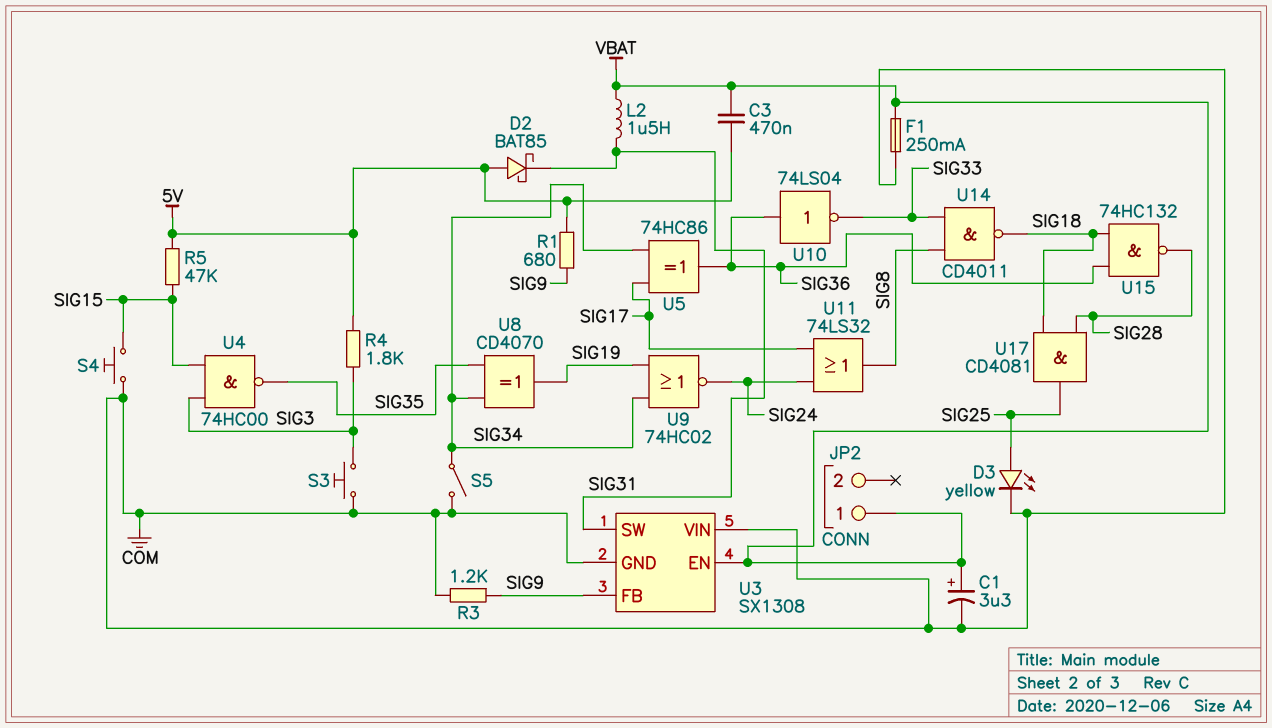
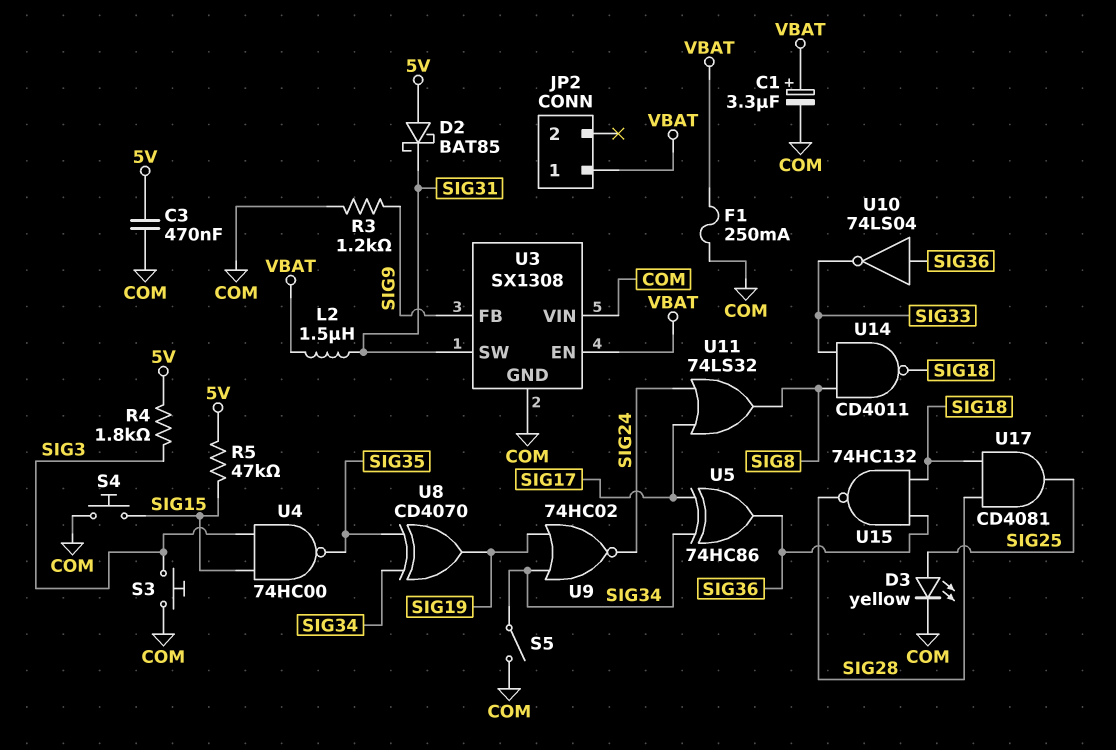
C3: 470nF (5V, VBAT) -> 470nF (5V, COM)
R1: 680 (5V, SIG9) -> none

